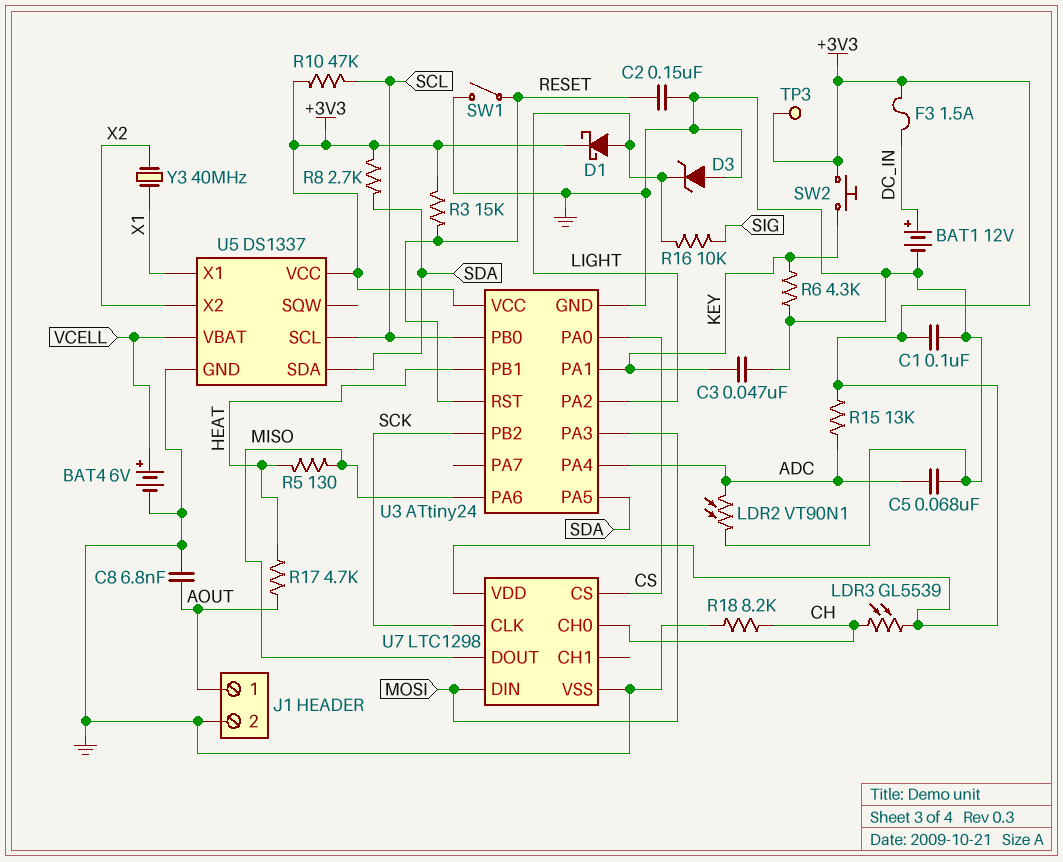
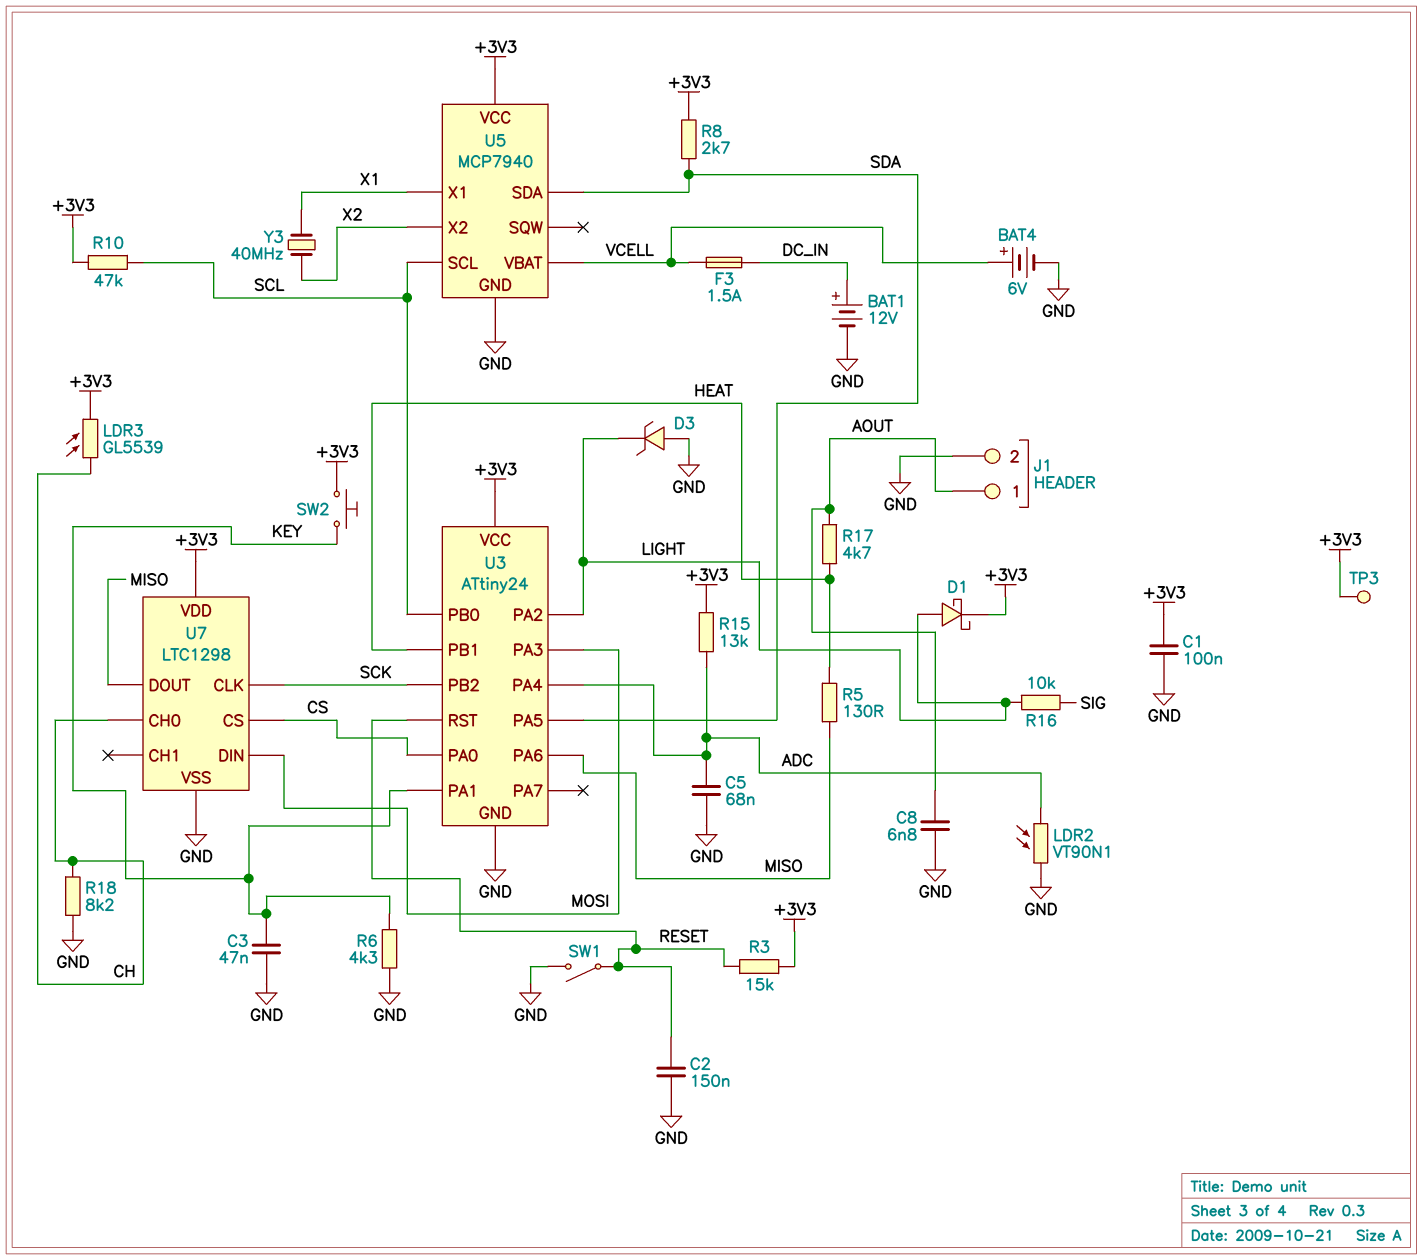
F3: 1.5A (+3V3, DC_IN) -> 1.5A (DC_IN, VCELL)
U5: DS1337 -> MCP7940

